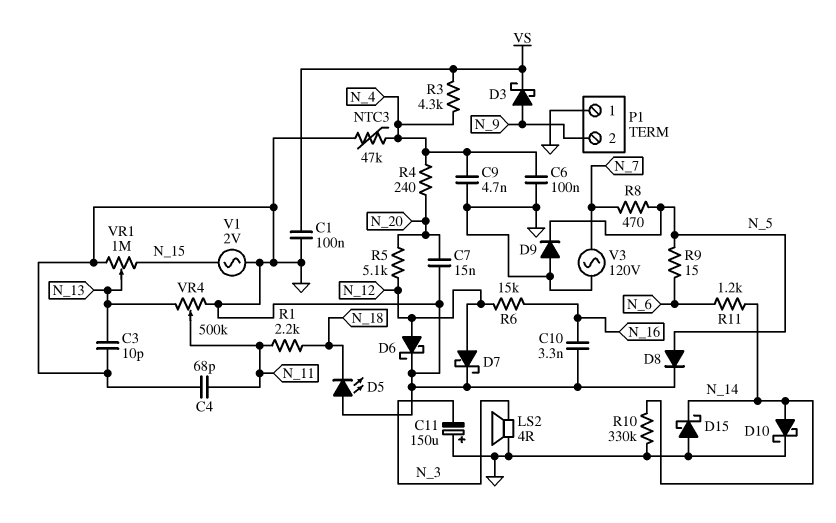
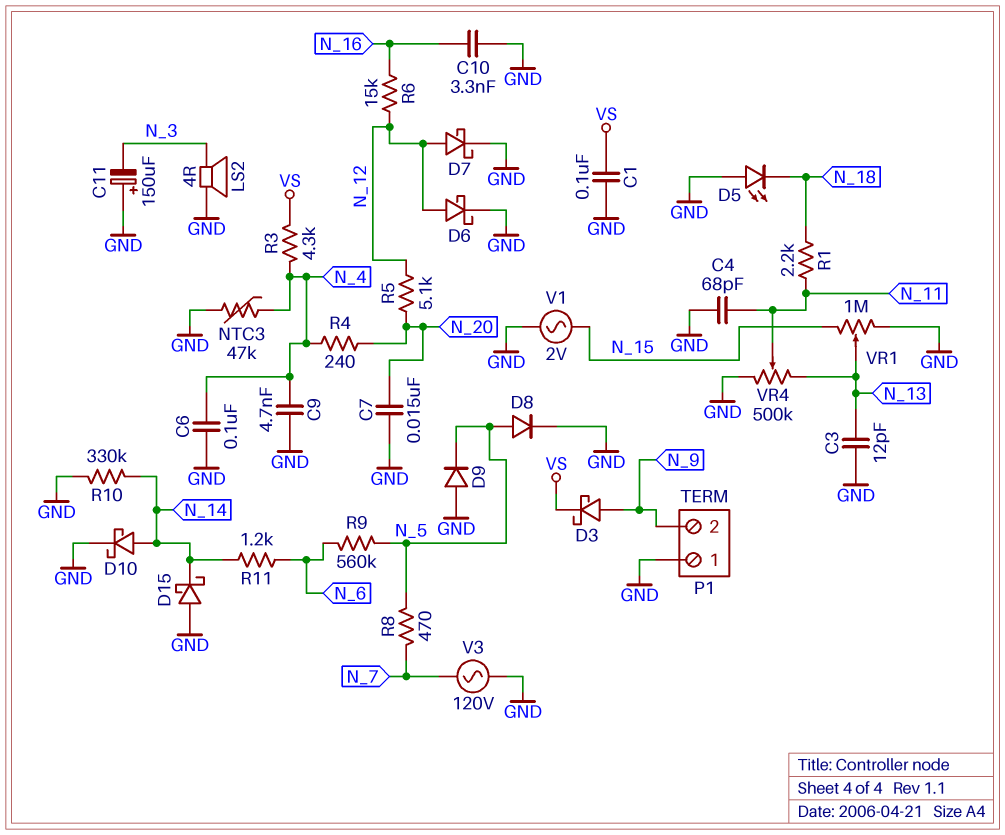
C3: 10pF (GND, N_13) -> 12pF (GND, N_13)
R9: 15 (N_5, N_6) -> 560k (N_5, N_6)

